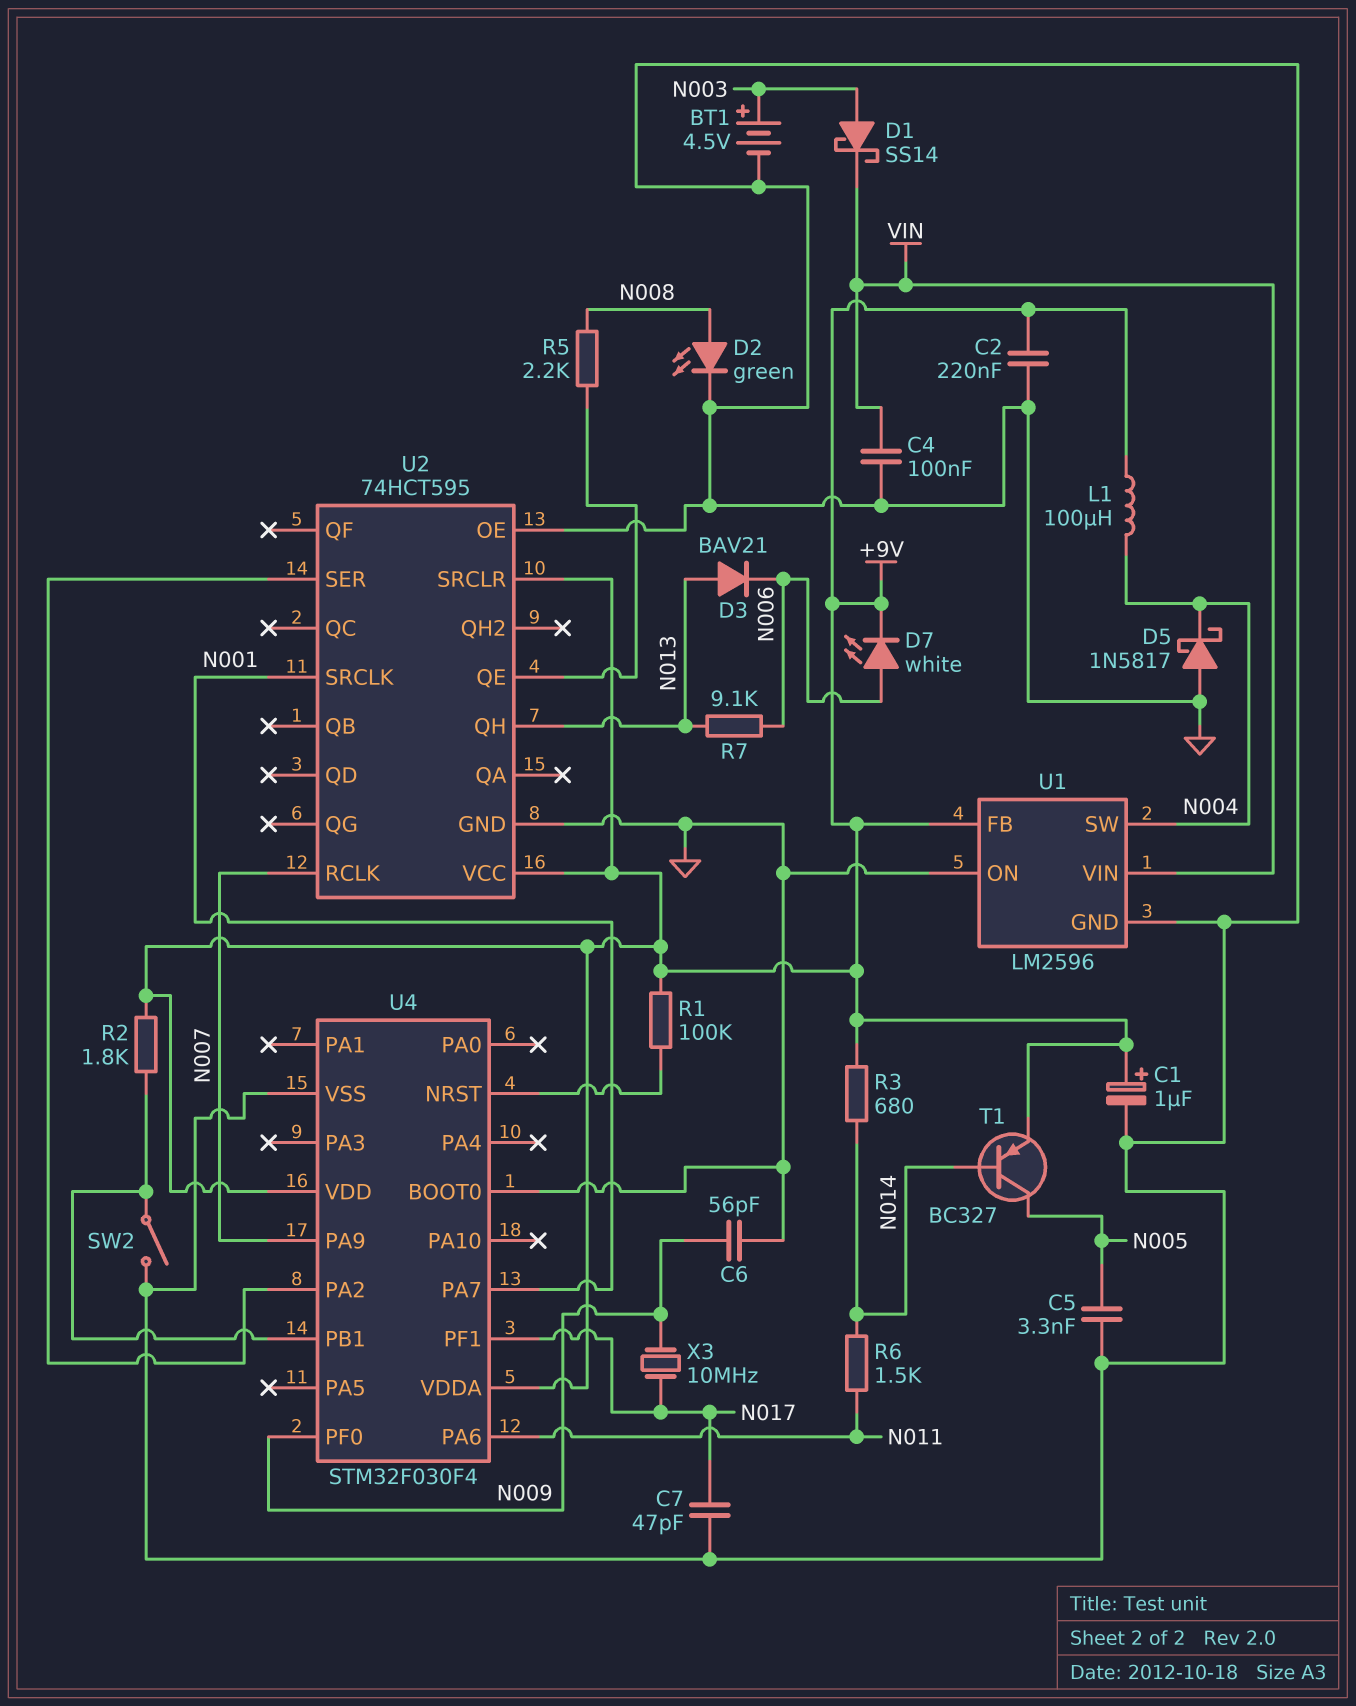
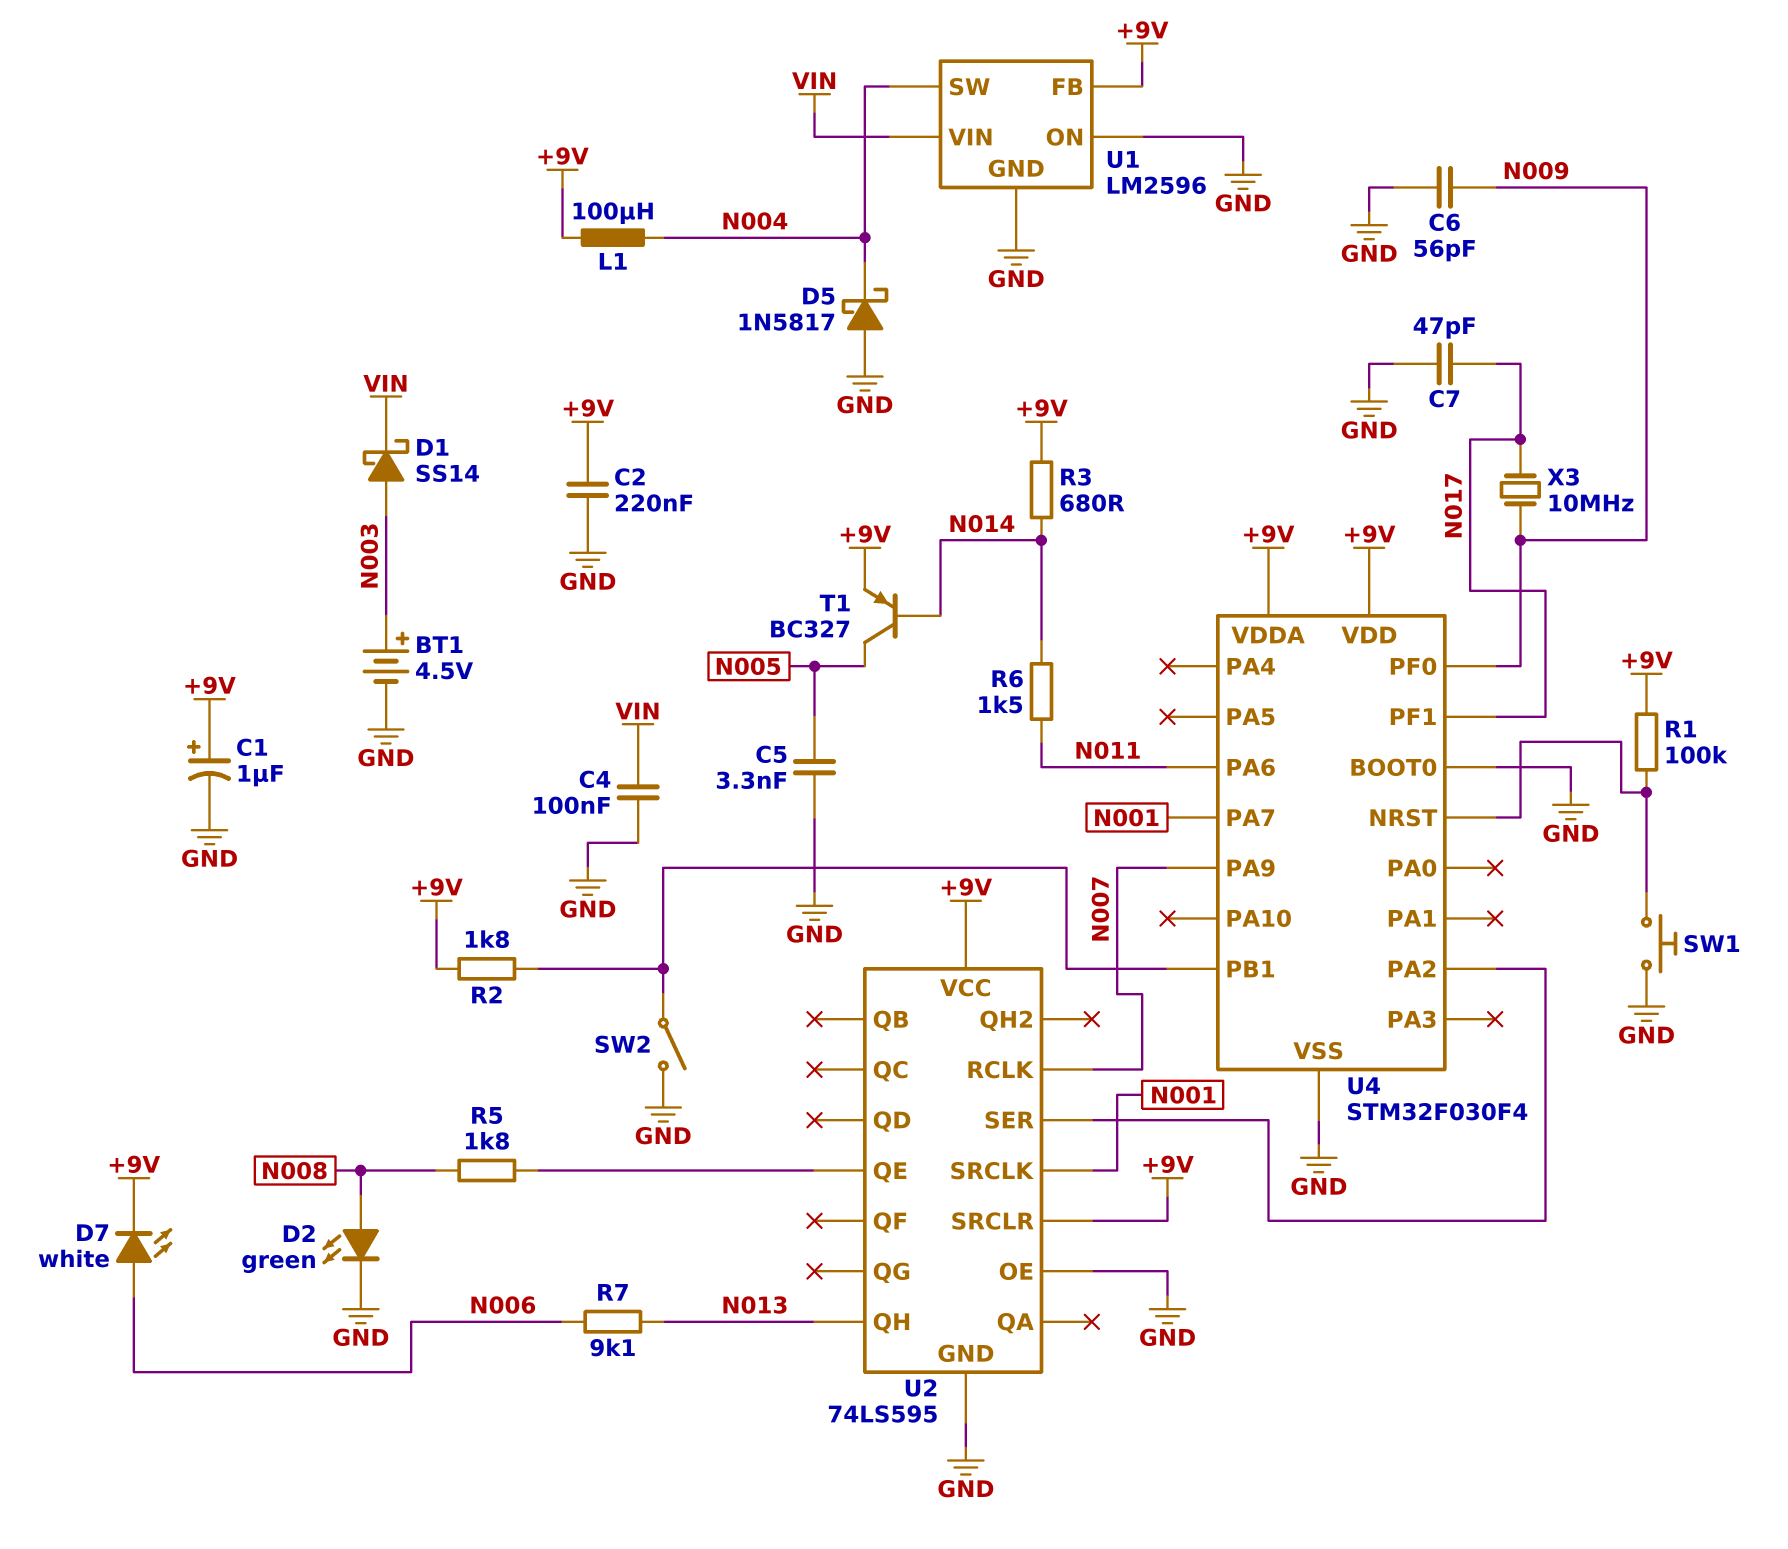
D3: diode BAV21 (A N013, K N006) -> none
R5: 2.2k (N008, U2/QE) -> 1.8k (N008, U2/QE)
SW1: none -> button (GND, U4/NRST)
U2: 74HCT595 -> 74LS595

